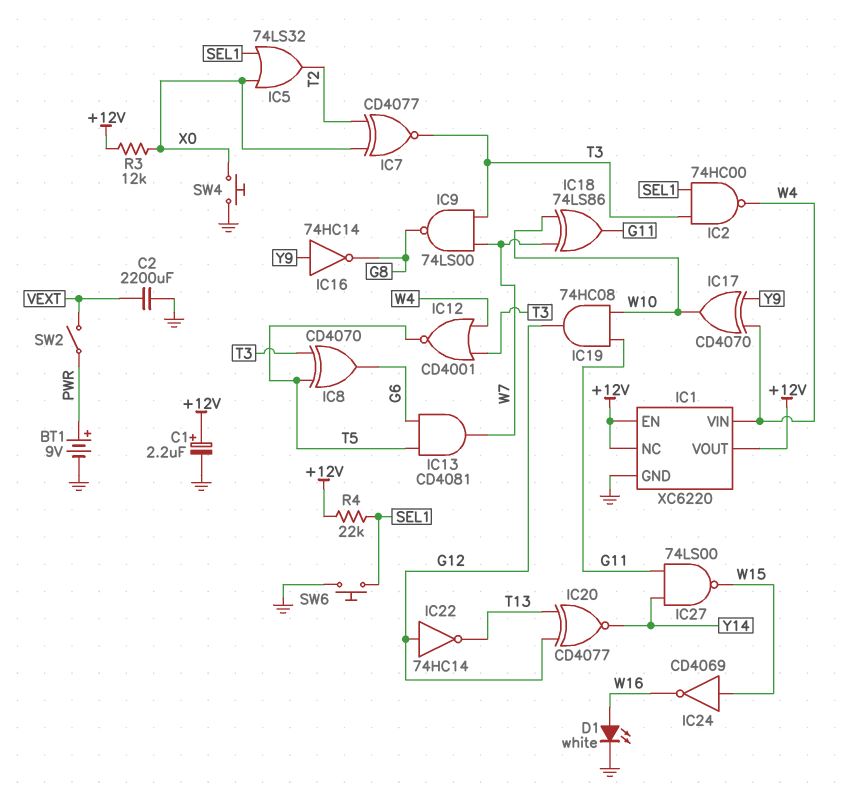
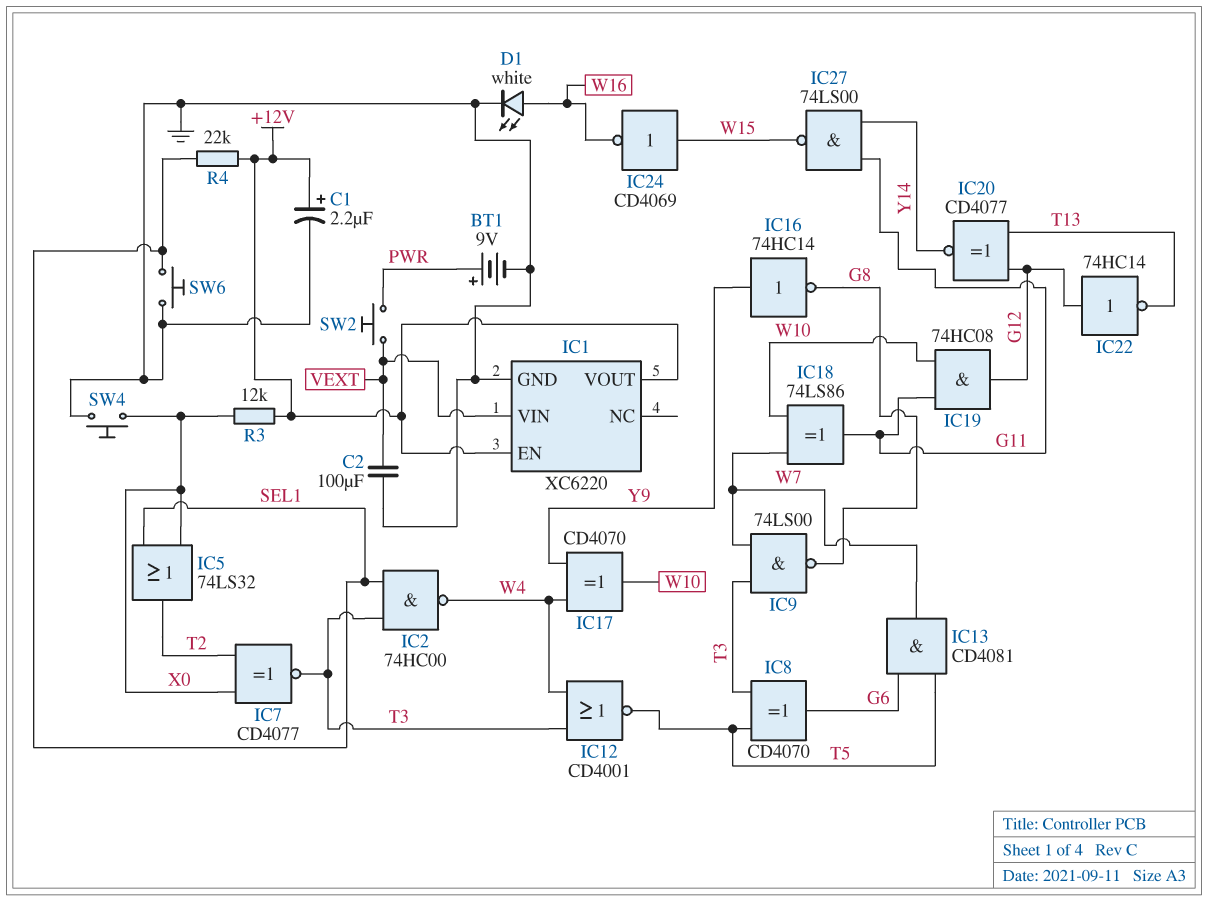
C2: 2200uF (GND, VEXT) -> 100uF (GND, VEXT)
IC1 pin NC: +12V -> none
IC1 pin VIN: W4 -> VEXT
SW2: switch (PWR, VEXT) -> button (PWR, VEXT)

